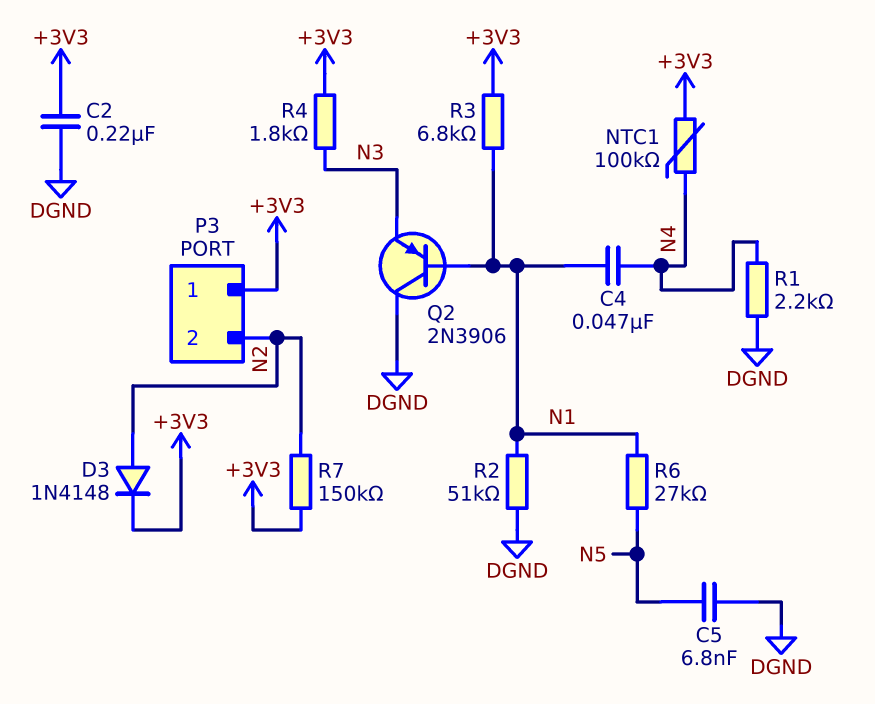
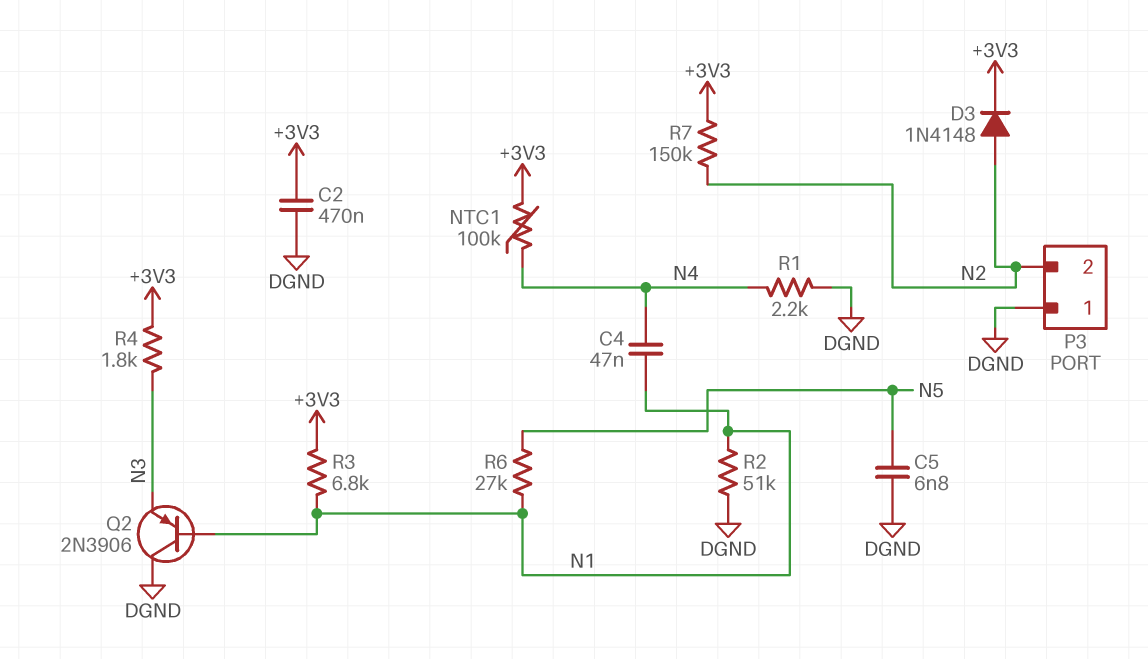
C2: 220nF (+3V3, DGND) -> 470nF (+3V3, DGND)
P3 pin 1: +3V3 -> DGND

